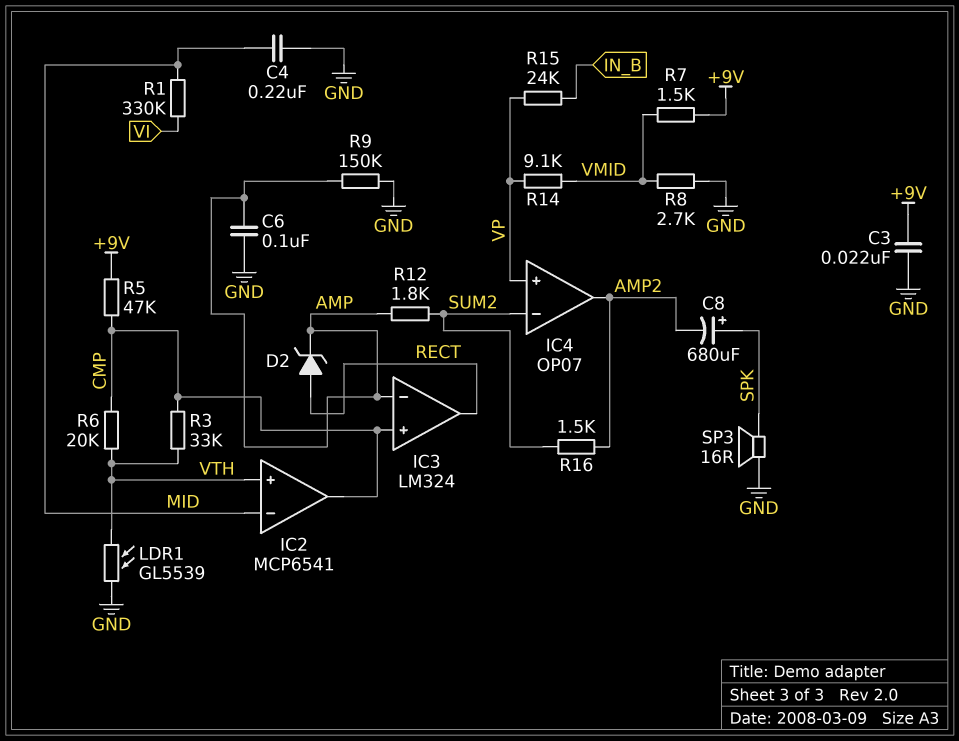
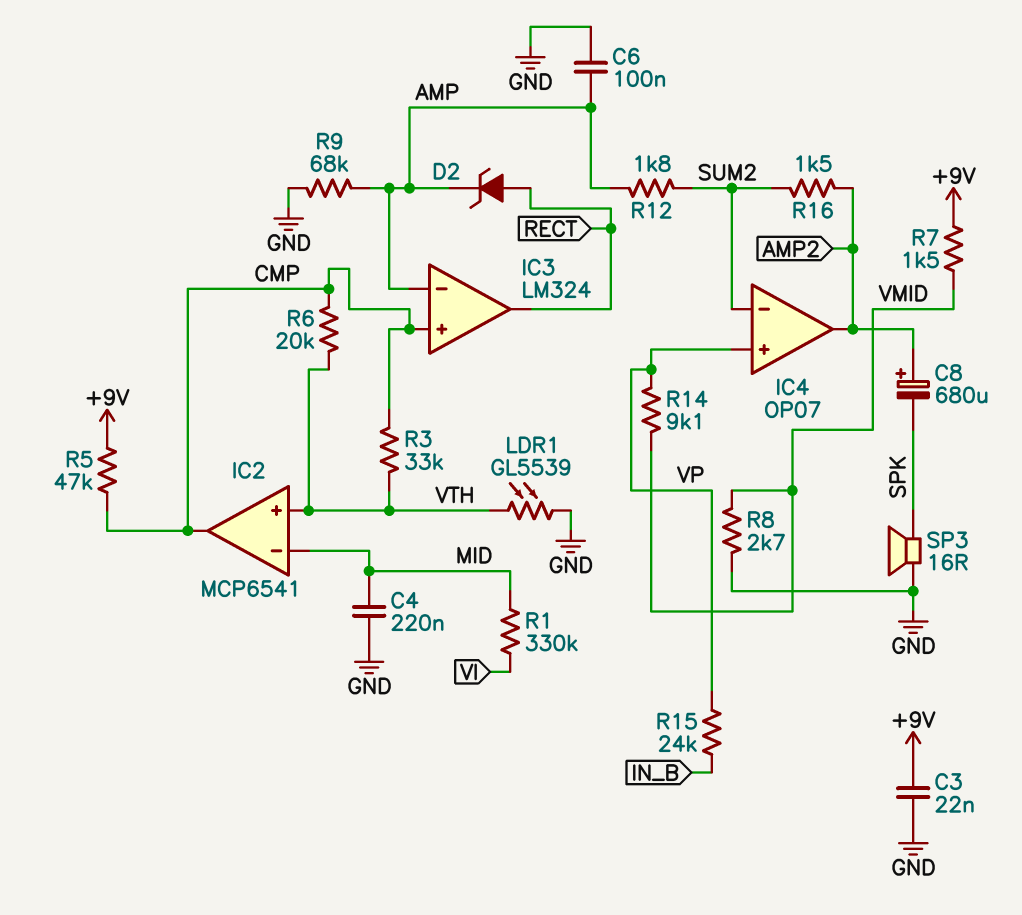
C8: 680uF (plus SPK, minus AMP2) -> 680uF (plus AMP2, minus SPK)
R9: 150k (AMP, GND) -> 68k (AMP, GND)

